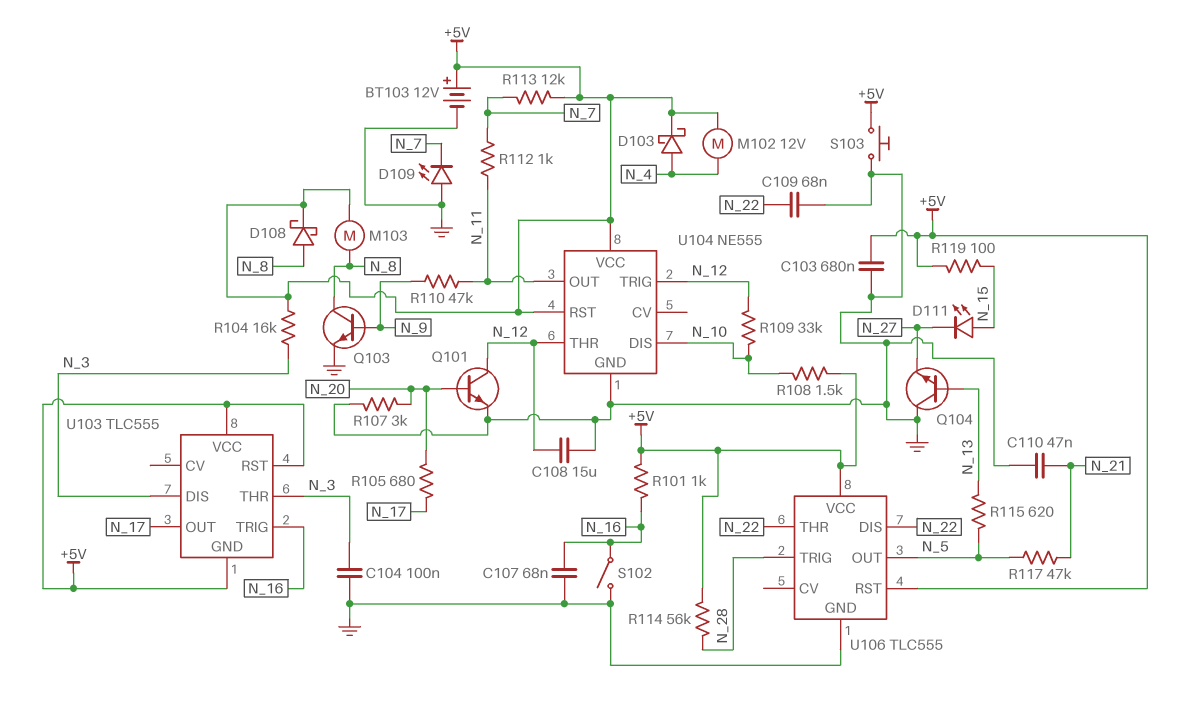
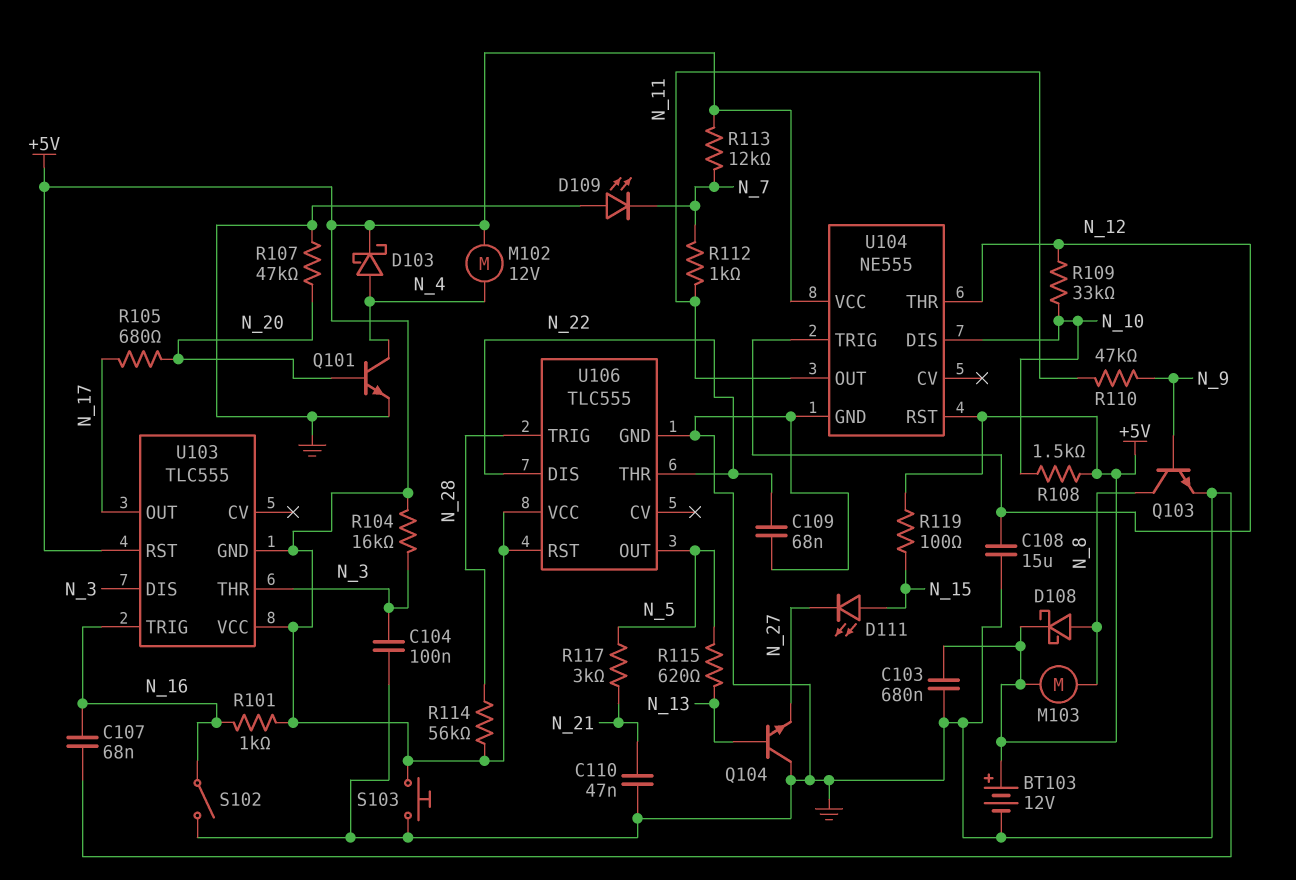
Q101: NPN (B N_20, C N_12, E GND) -> NPN (B N_20, C N_4, E GND)
R107: 3k (GND, N_20) -> 47k (GND, N_20)
R117: 47k (N_5, N_21) -> 3k (N_5, N_21)

